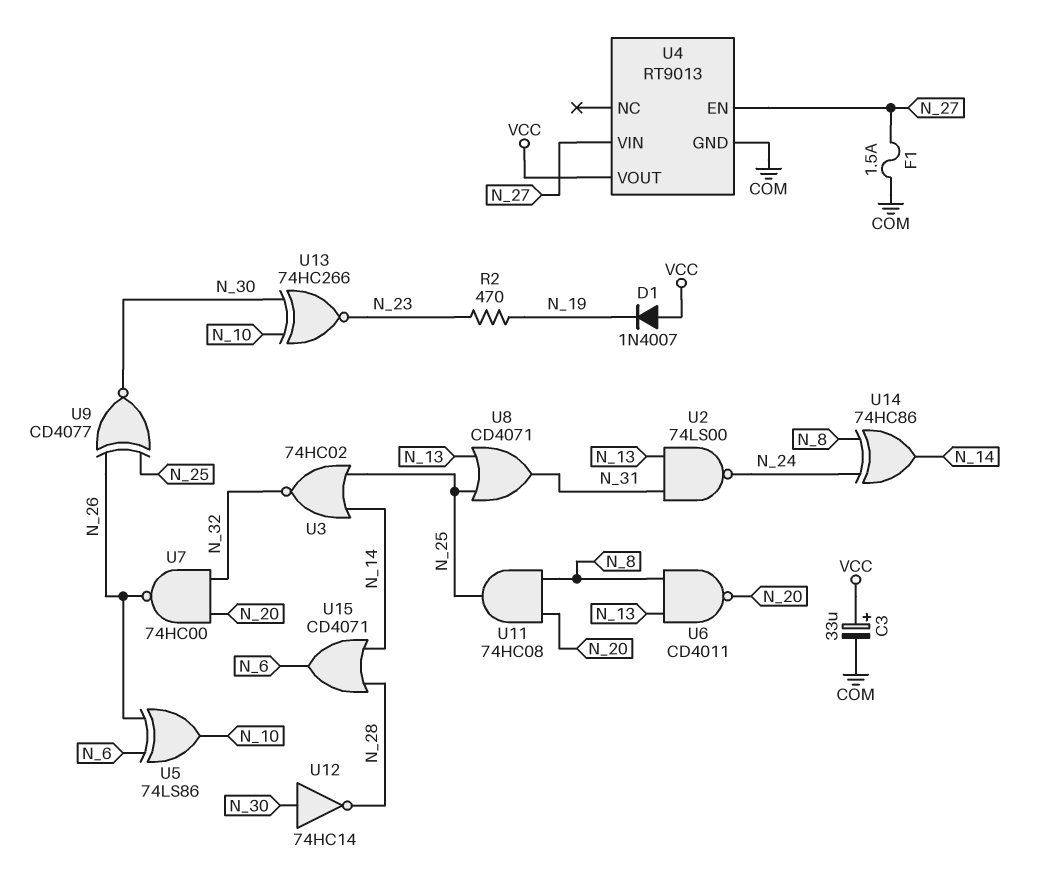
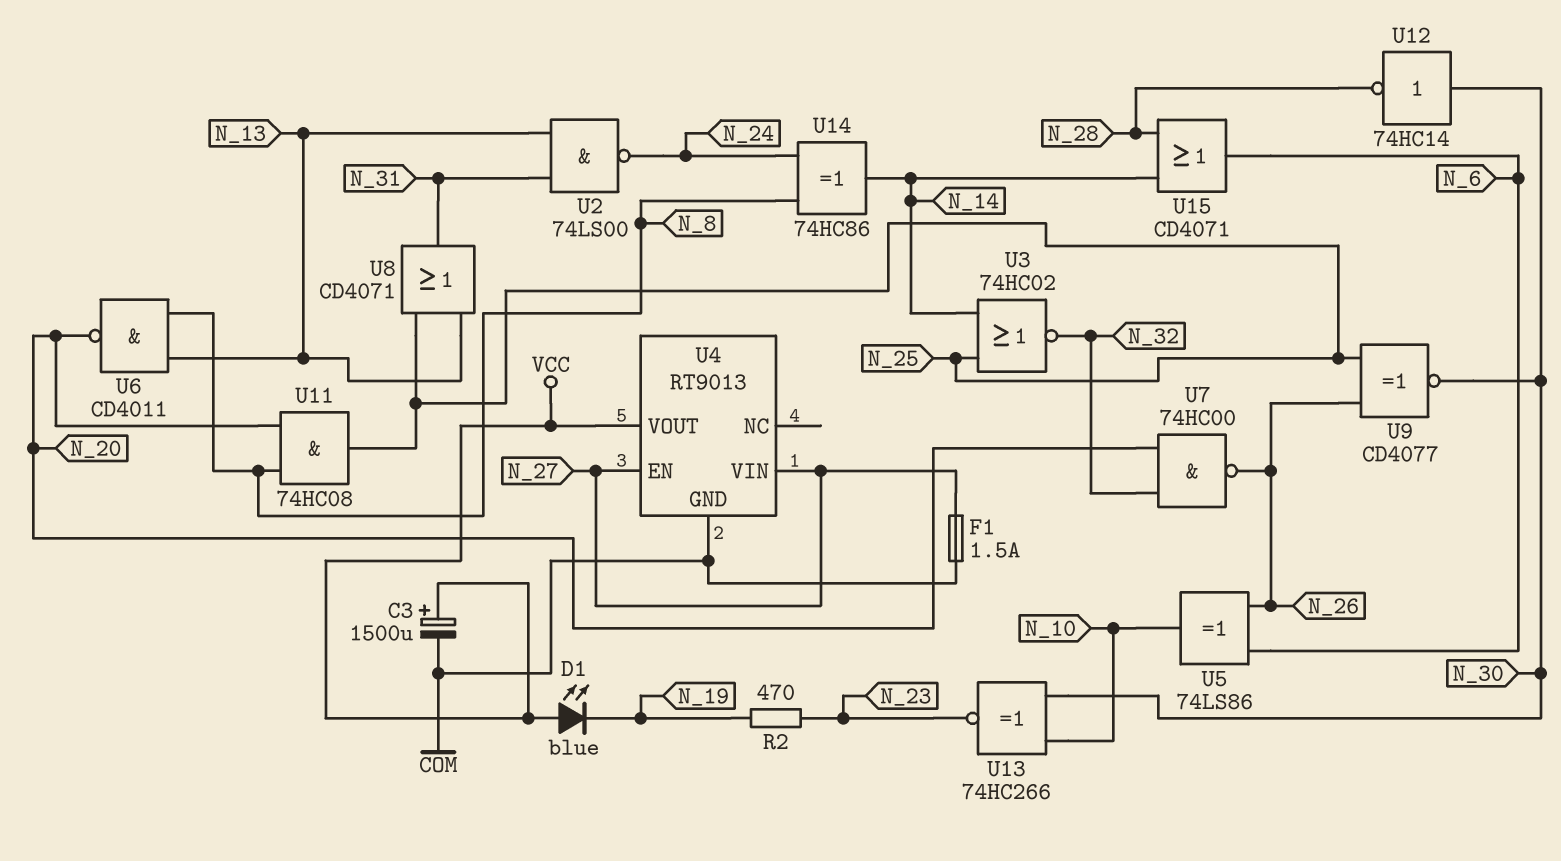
C3: 33uF (plus VCC, minus COM) -> 1500uF (plus VCC, minus COM)
D1: diode 1N4007 (A VCC, K N_19) -> LED blue (A VCC, K N_19)

